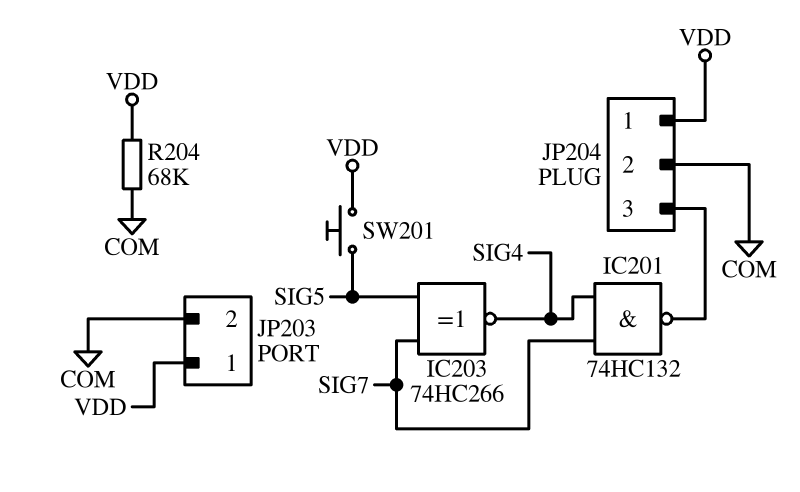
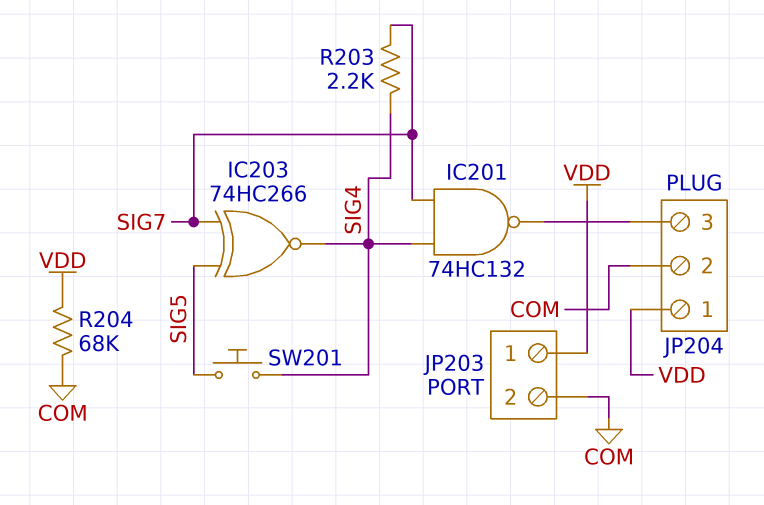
R203: none -> 2.2k (SIG4, SIG7)
SW201: button (SIG5, VDD) -> button (SIG4, SIG5)

